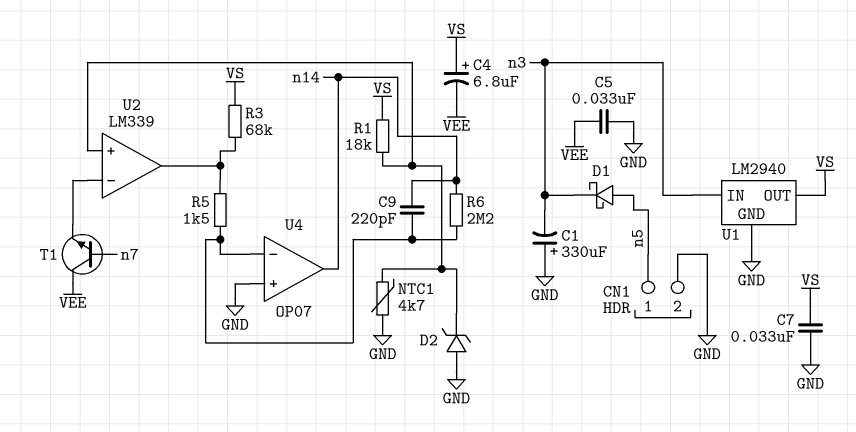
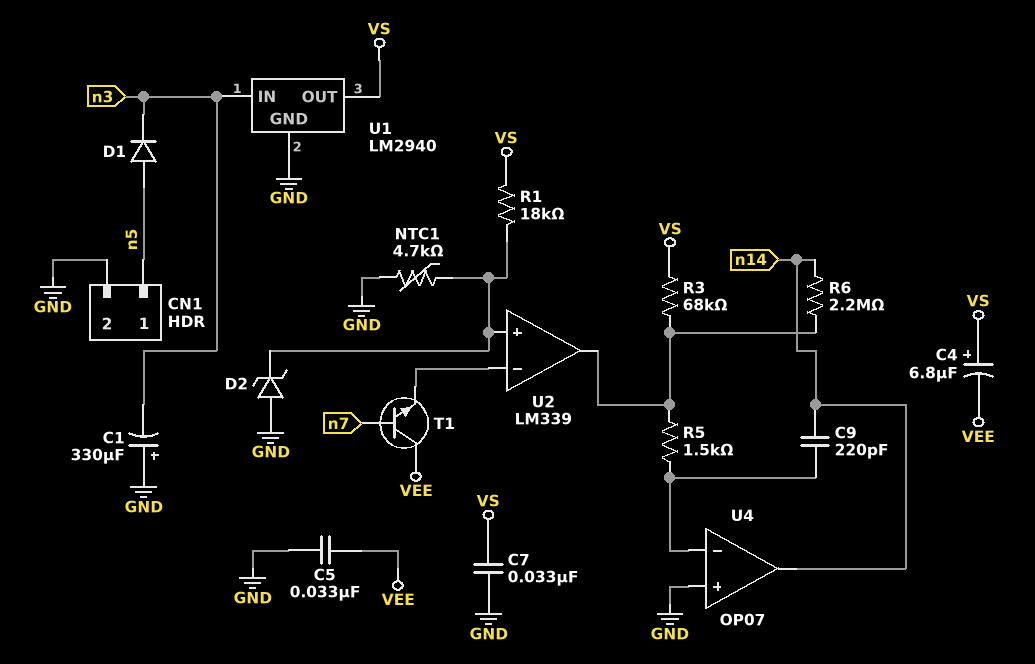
D1: schottky (A n5, K n3) -> diode (A n5, K n3)
R6: 2.2M (U4/in-, n14) -> 2.2M (U2/out, n14)

